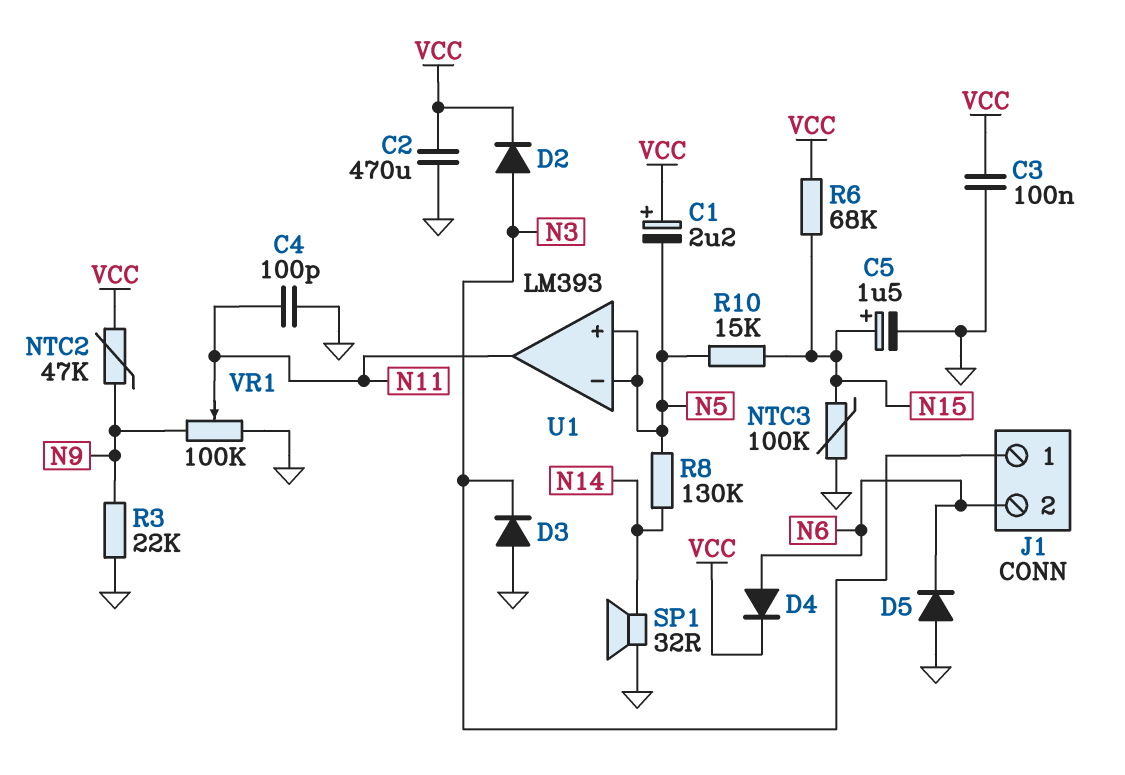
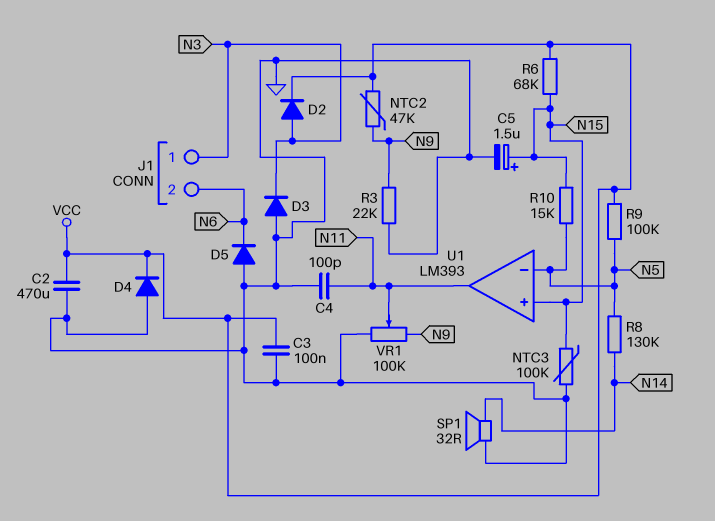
C1: 2.2uF (plus VCC, minus N5) -> none
D4: diode (A N6, K VCC) -> diode (A GND, K VCC)
R9: none -> 100k (N5, VCC)
U1 pin in+: N5 -> N15

